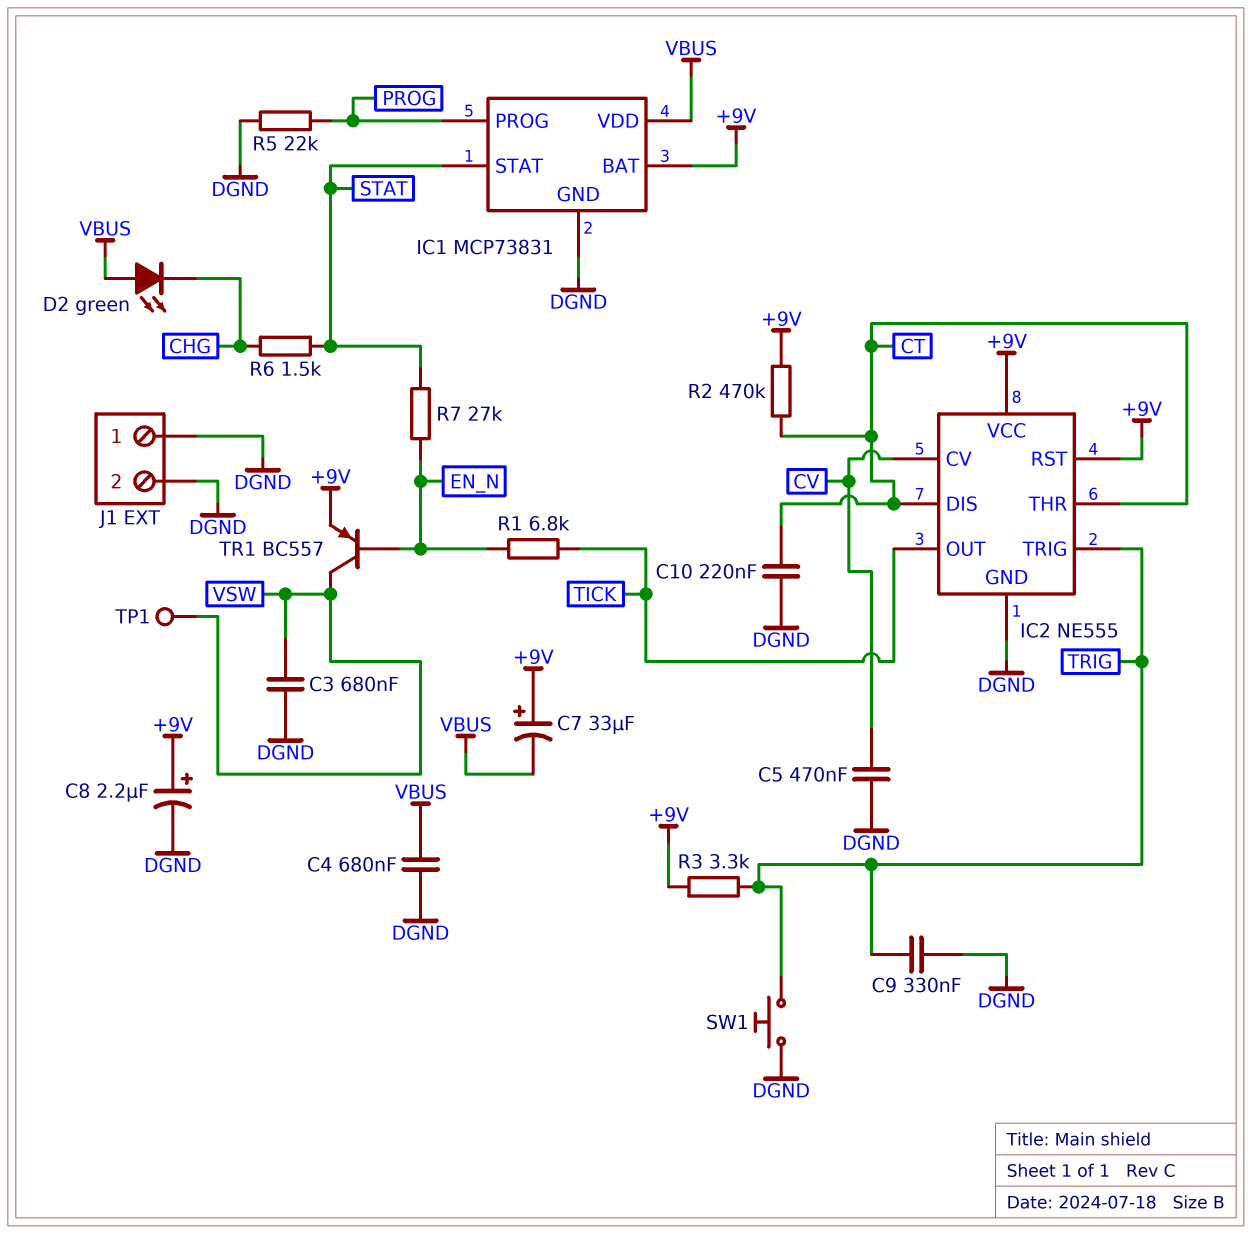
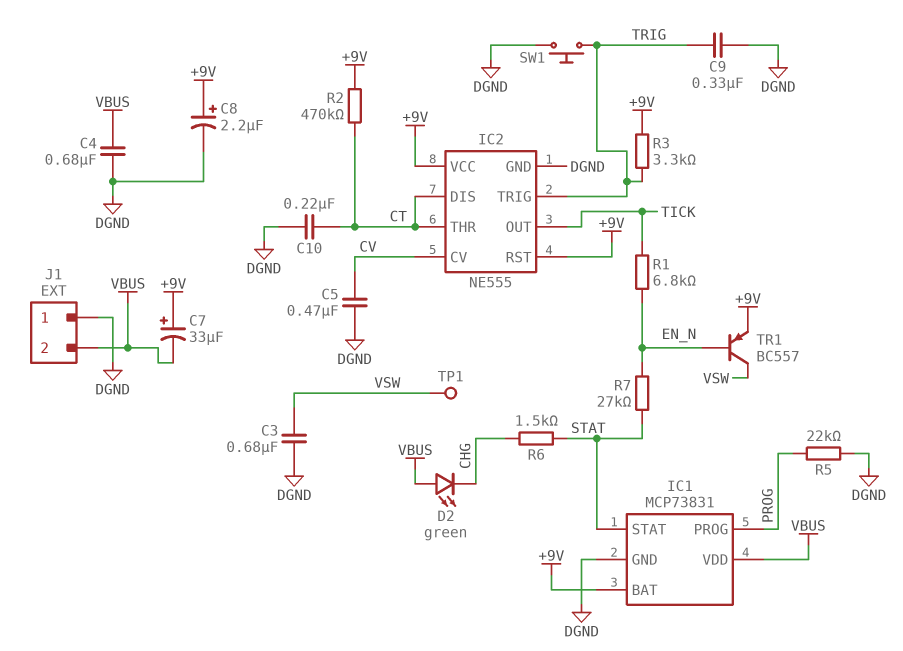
J1 pin 2: DGND -> VBUS

